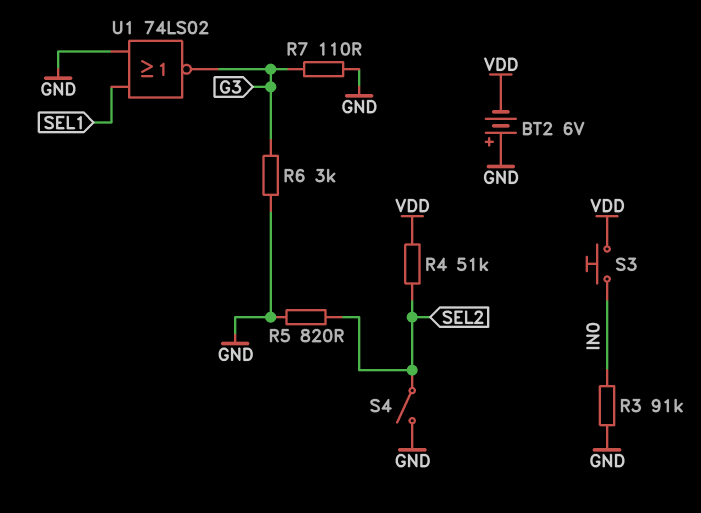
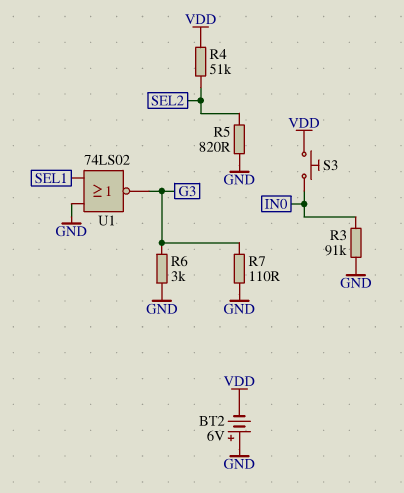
S4: switch (GND, SEL2) -> none

